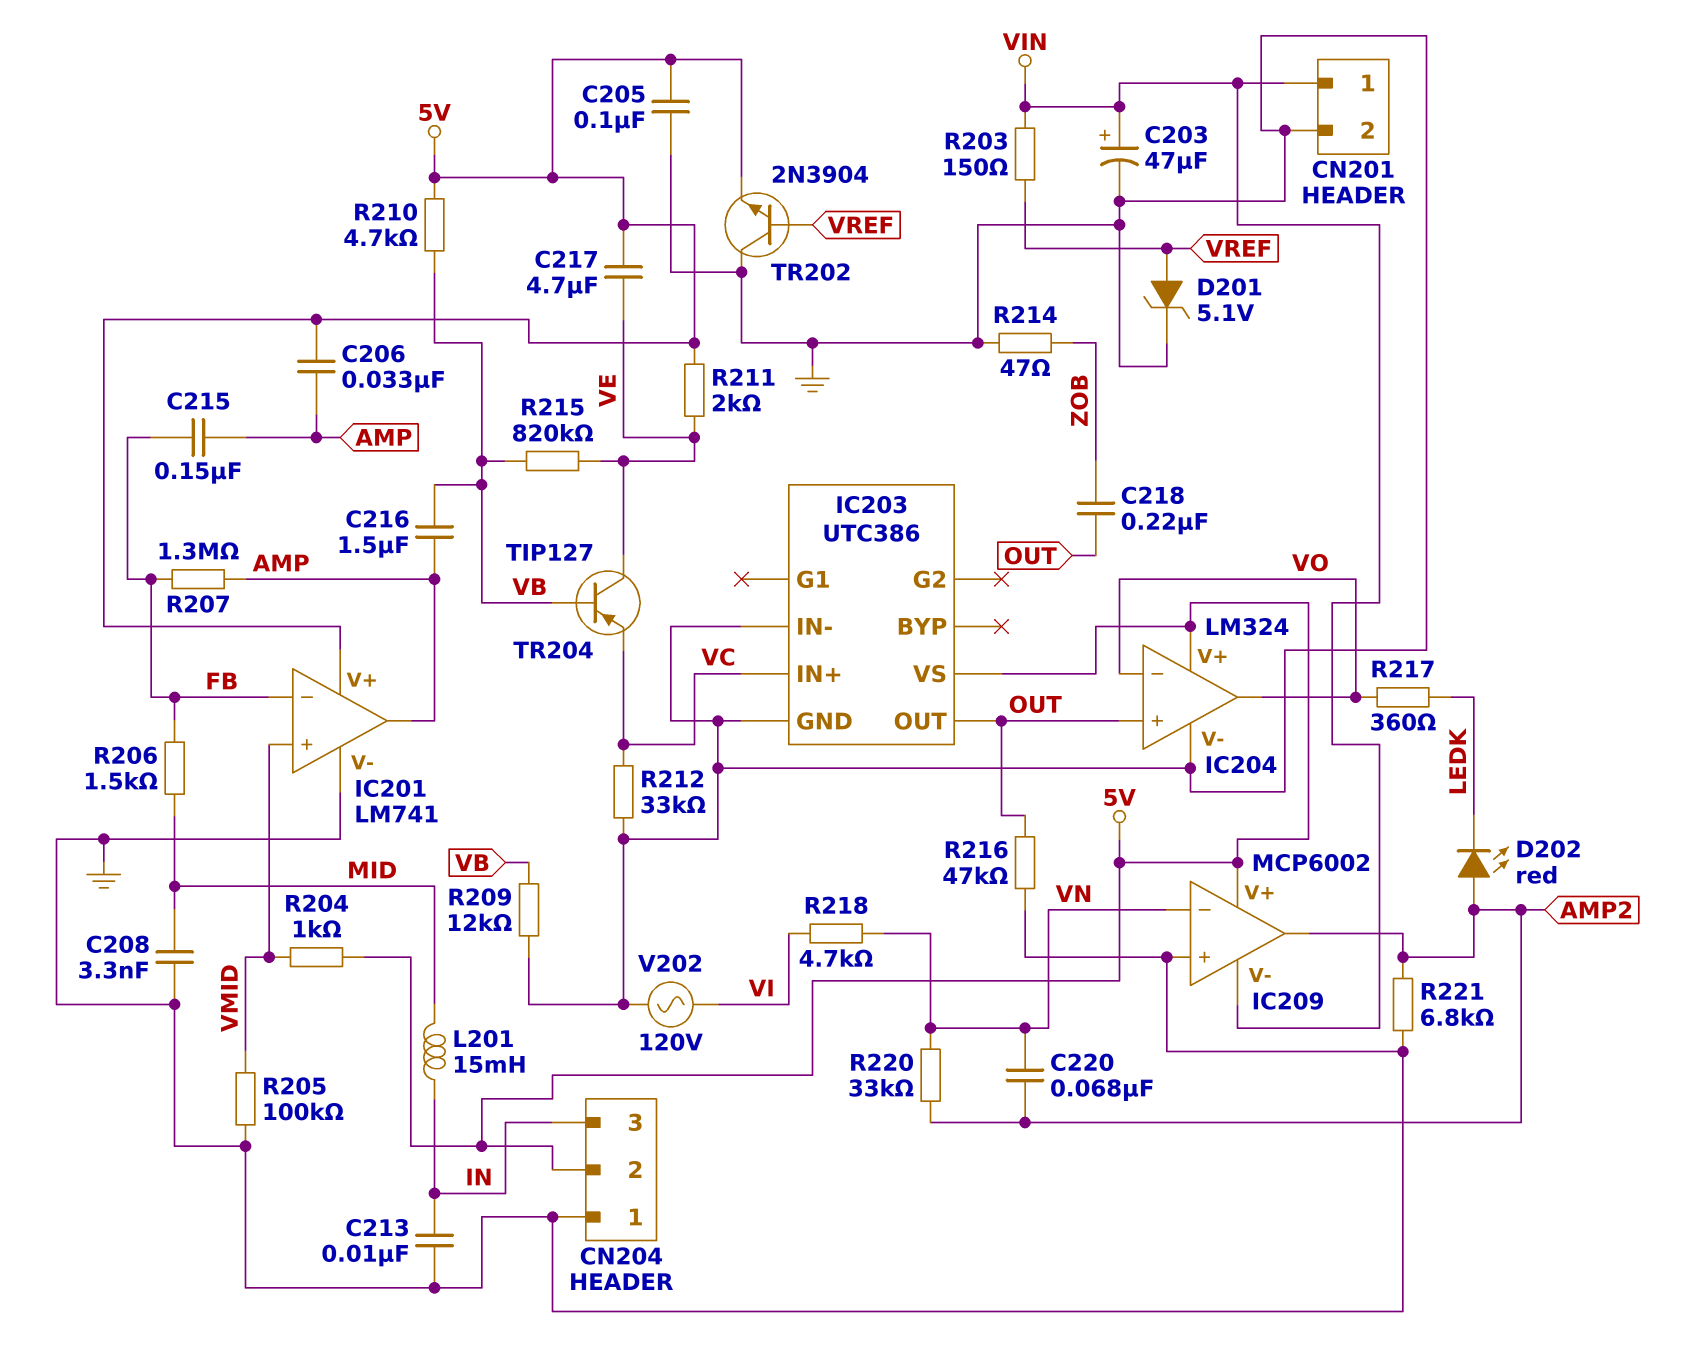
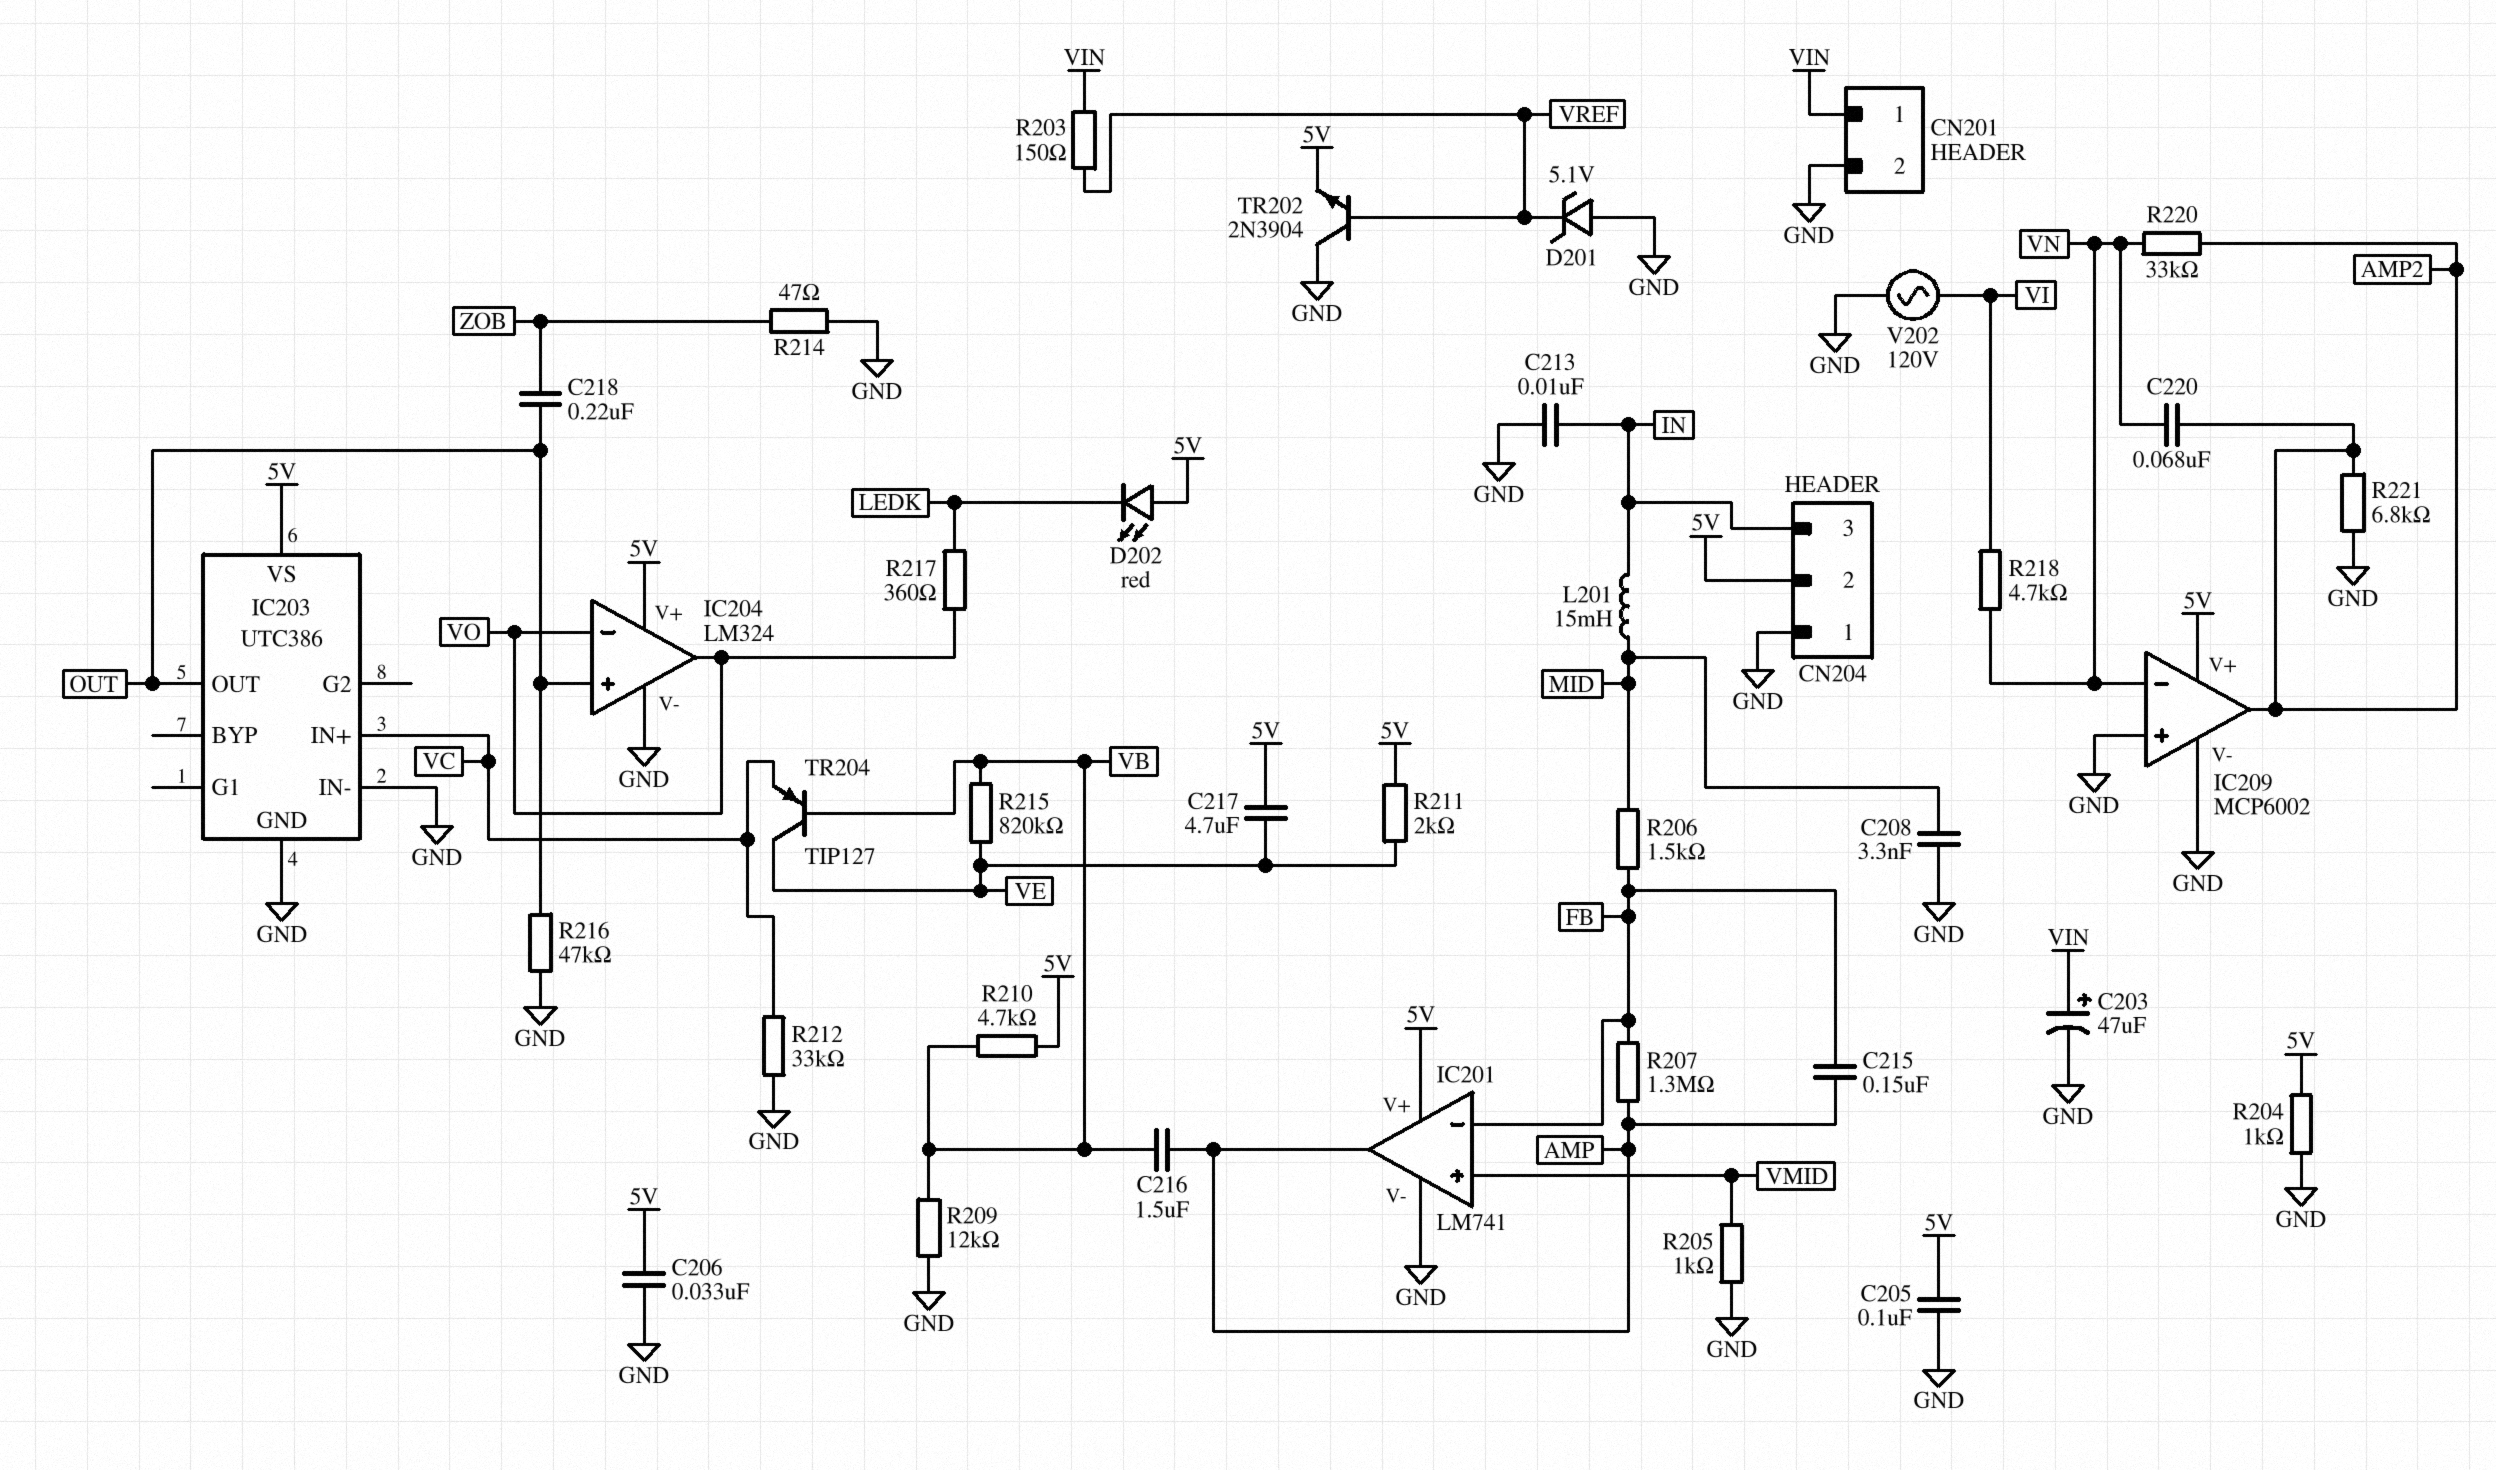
C206: 33nF (5V, AMP) -> 33nF (5V, GND)
D201: zener 5.1V (A VREF, K GND) -> zener 5.1V (A GND, K VREF)
D202: LED red (A AMP2, K LEDK) -> LED red (A 5V, K LEDK)
IC209 pin V-: VIN -> GND
R204: 1k (5V, VMID) -> 1k (5V, GND)
R205: 100k (GND, VMID) -> 1k (GND, VMID)

